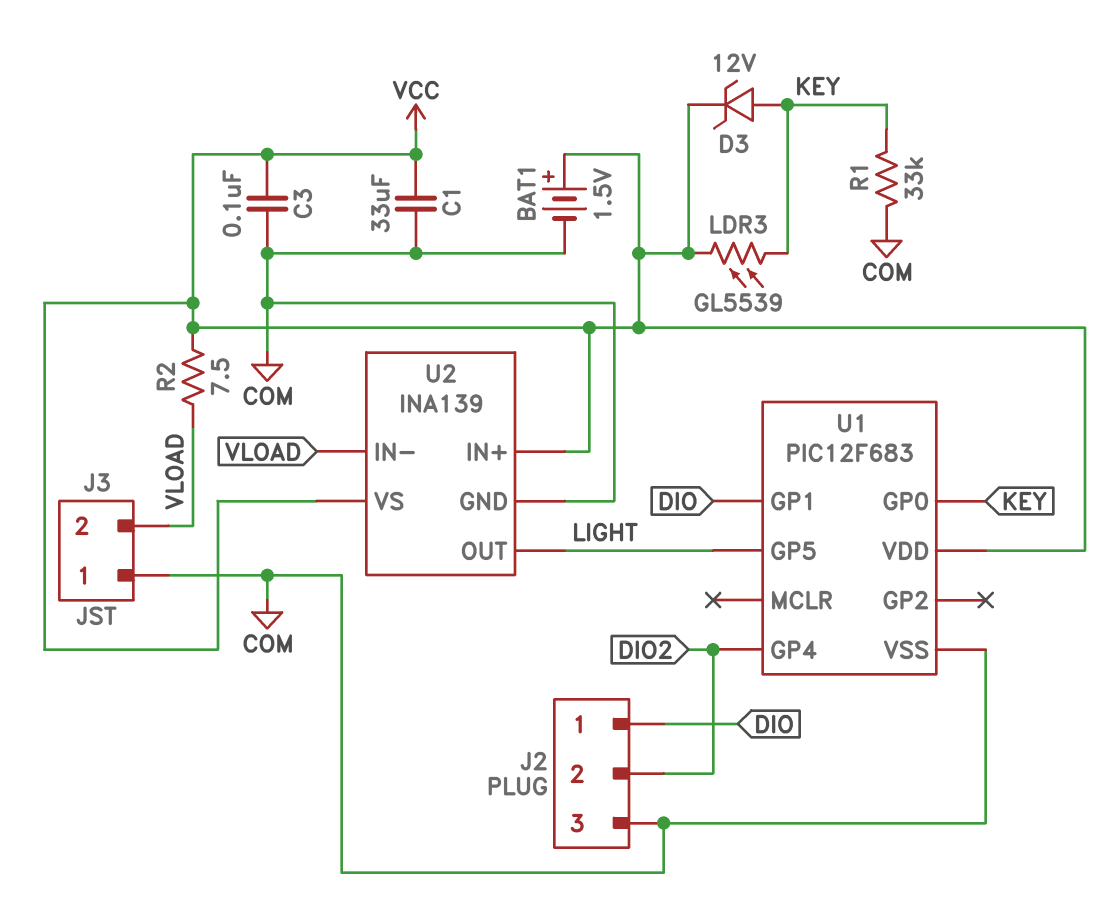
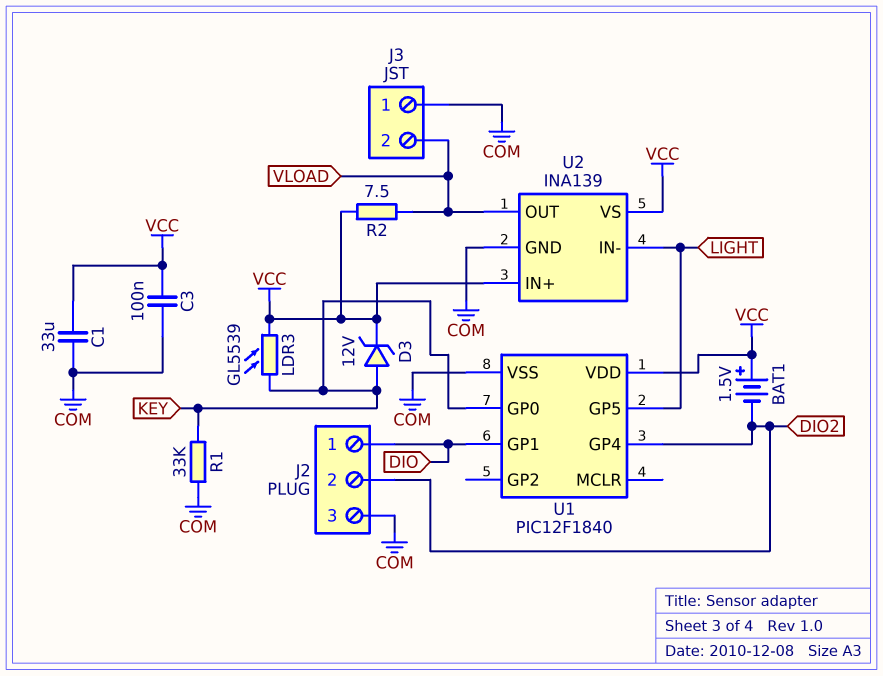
BAT1: 1.5V (plus VCC, minus COM) -> 1.5V (plus VCC, minus DIO2)
U1: PIC12F683 -> PIC12F1840
U2 pin IN-: VLOAD -> LIGHT
U2 pin OUT: LIGHT -> VLOAD

